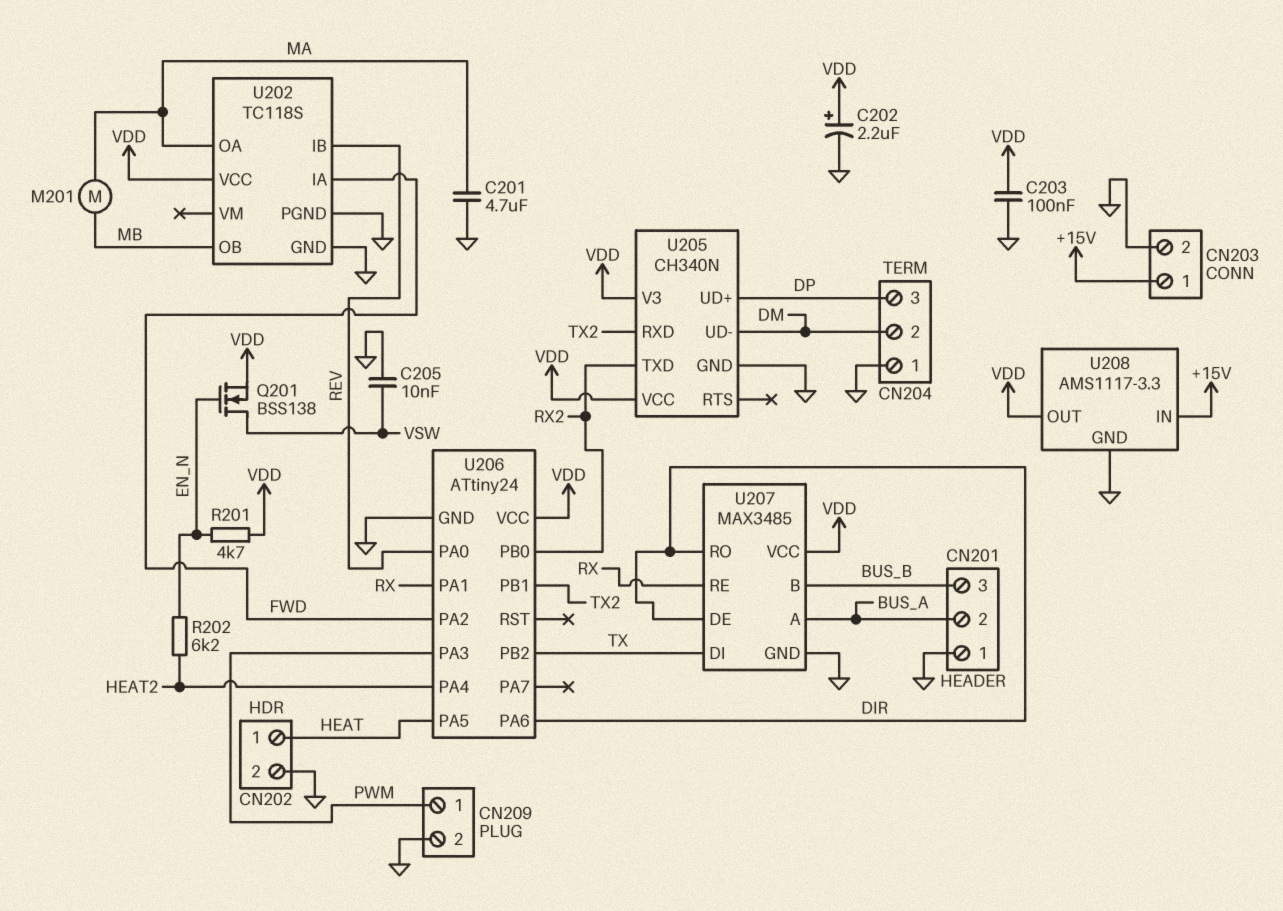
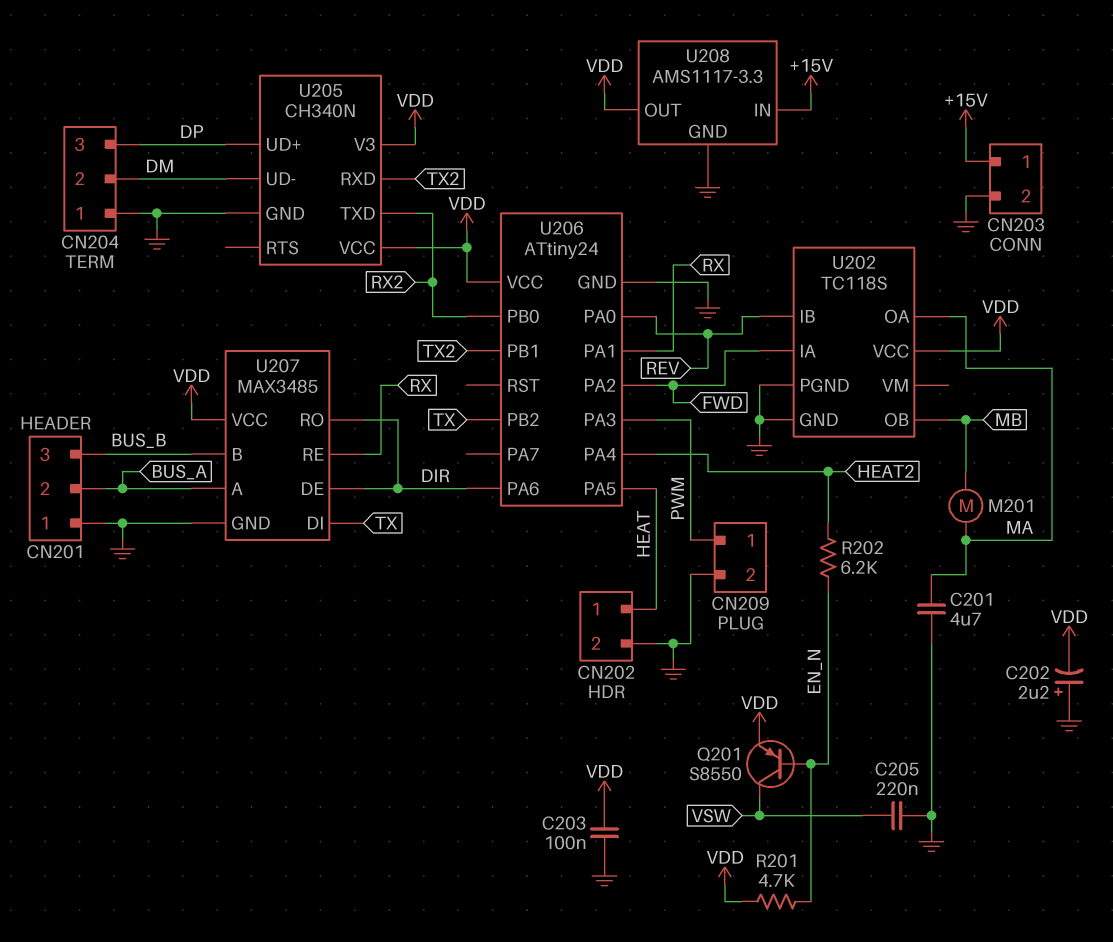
C202: 2.2uF (plus VDD, minus GND) -> 2.2uF (plus GND, minus VDD)
C205: 10nF (GND, VSW) -> 220nF (GND, VSW)
Q201: NMOS BSS138 (G EN_N, D VSW, S VDD) -> PNP S8550 (B EN_N, C VSW, E VDD)

